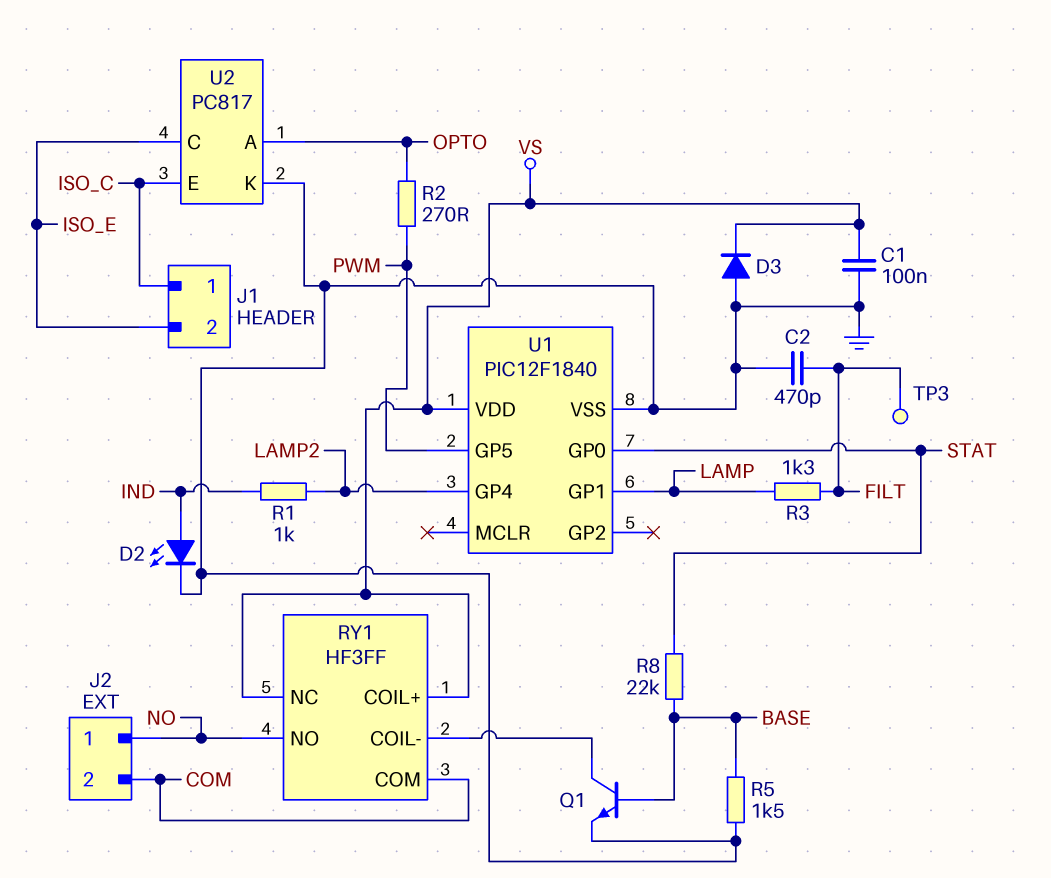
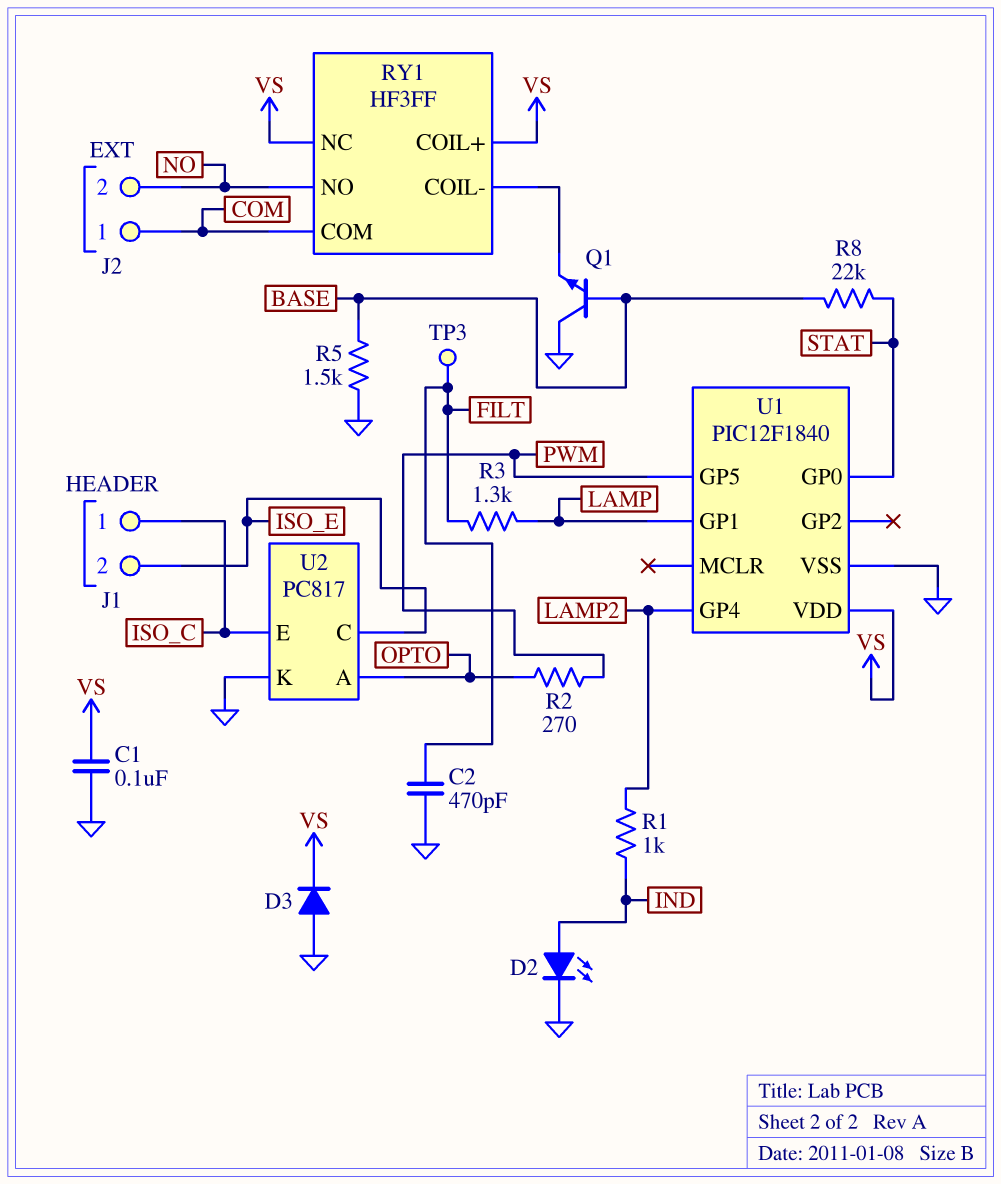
J2 pin 1: NO -> COM
J2 pin 2: COM -> NO
Q1: NPN (B BASE, C RY1/COIL-, E GND) -> NPN (B BASE, C GND, E RY1/COIL-)

